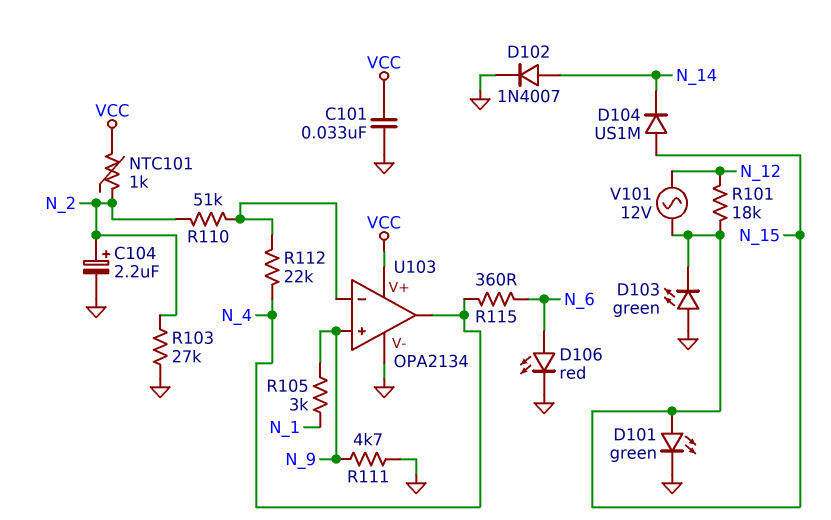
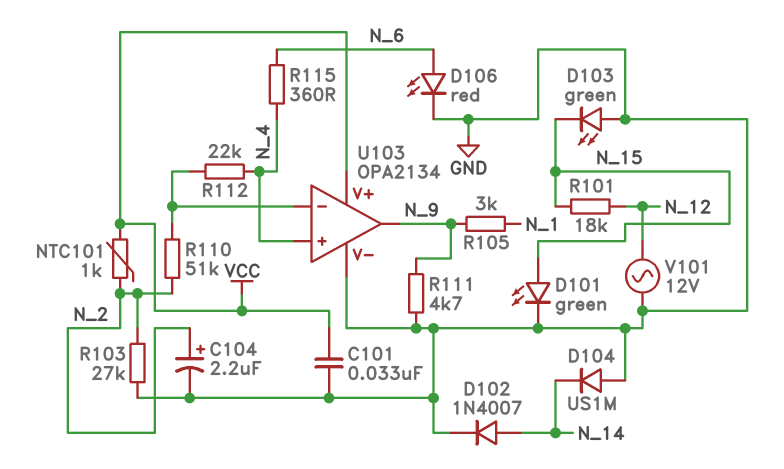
D104: diode US1M (A N_15, K N_14) -> diode US1M (A GND, K N_14)
U103 pin in+: N_9 -> N_4
U103 pin out: N_4 -> N_9
V101: AC 12V (N_12, N_15) -> AC 12V (GND, N_12)

